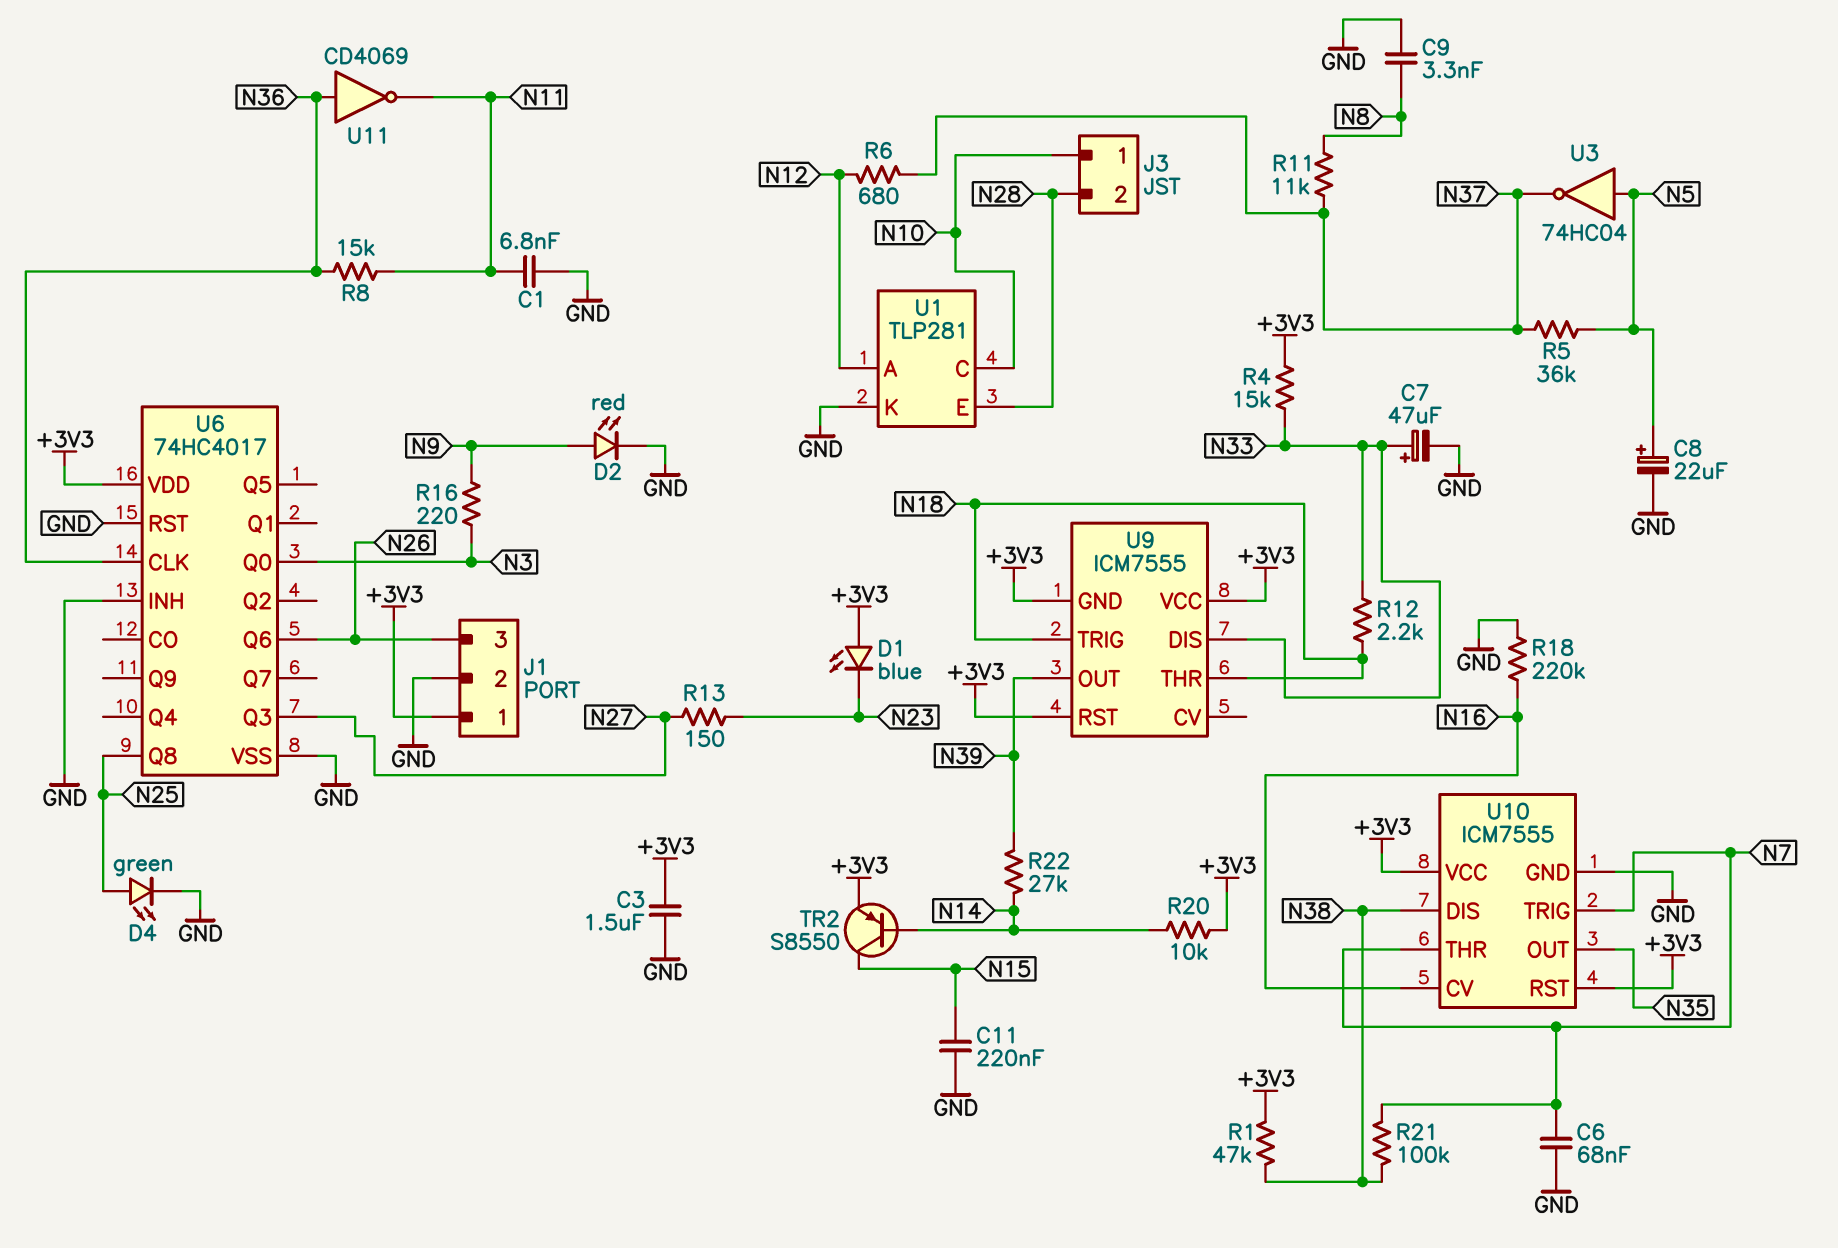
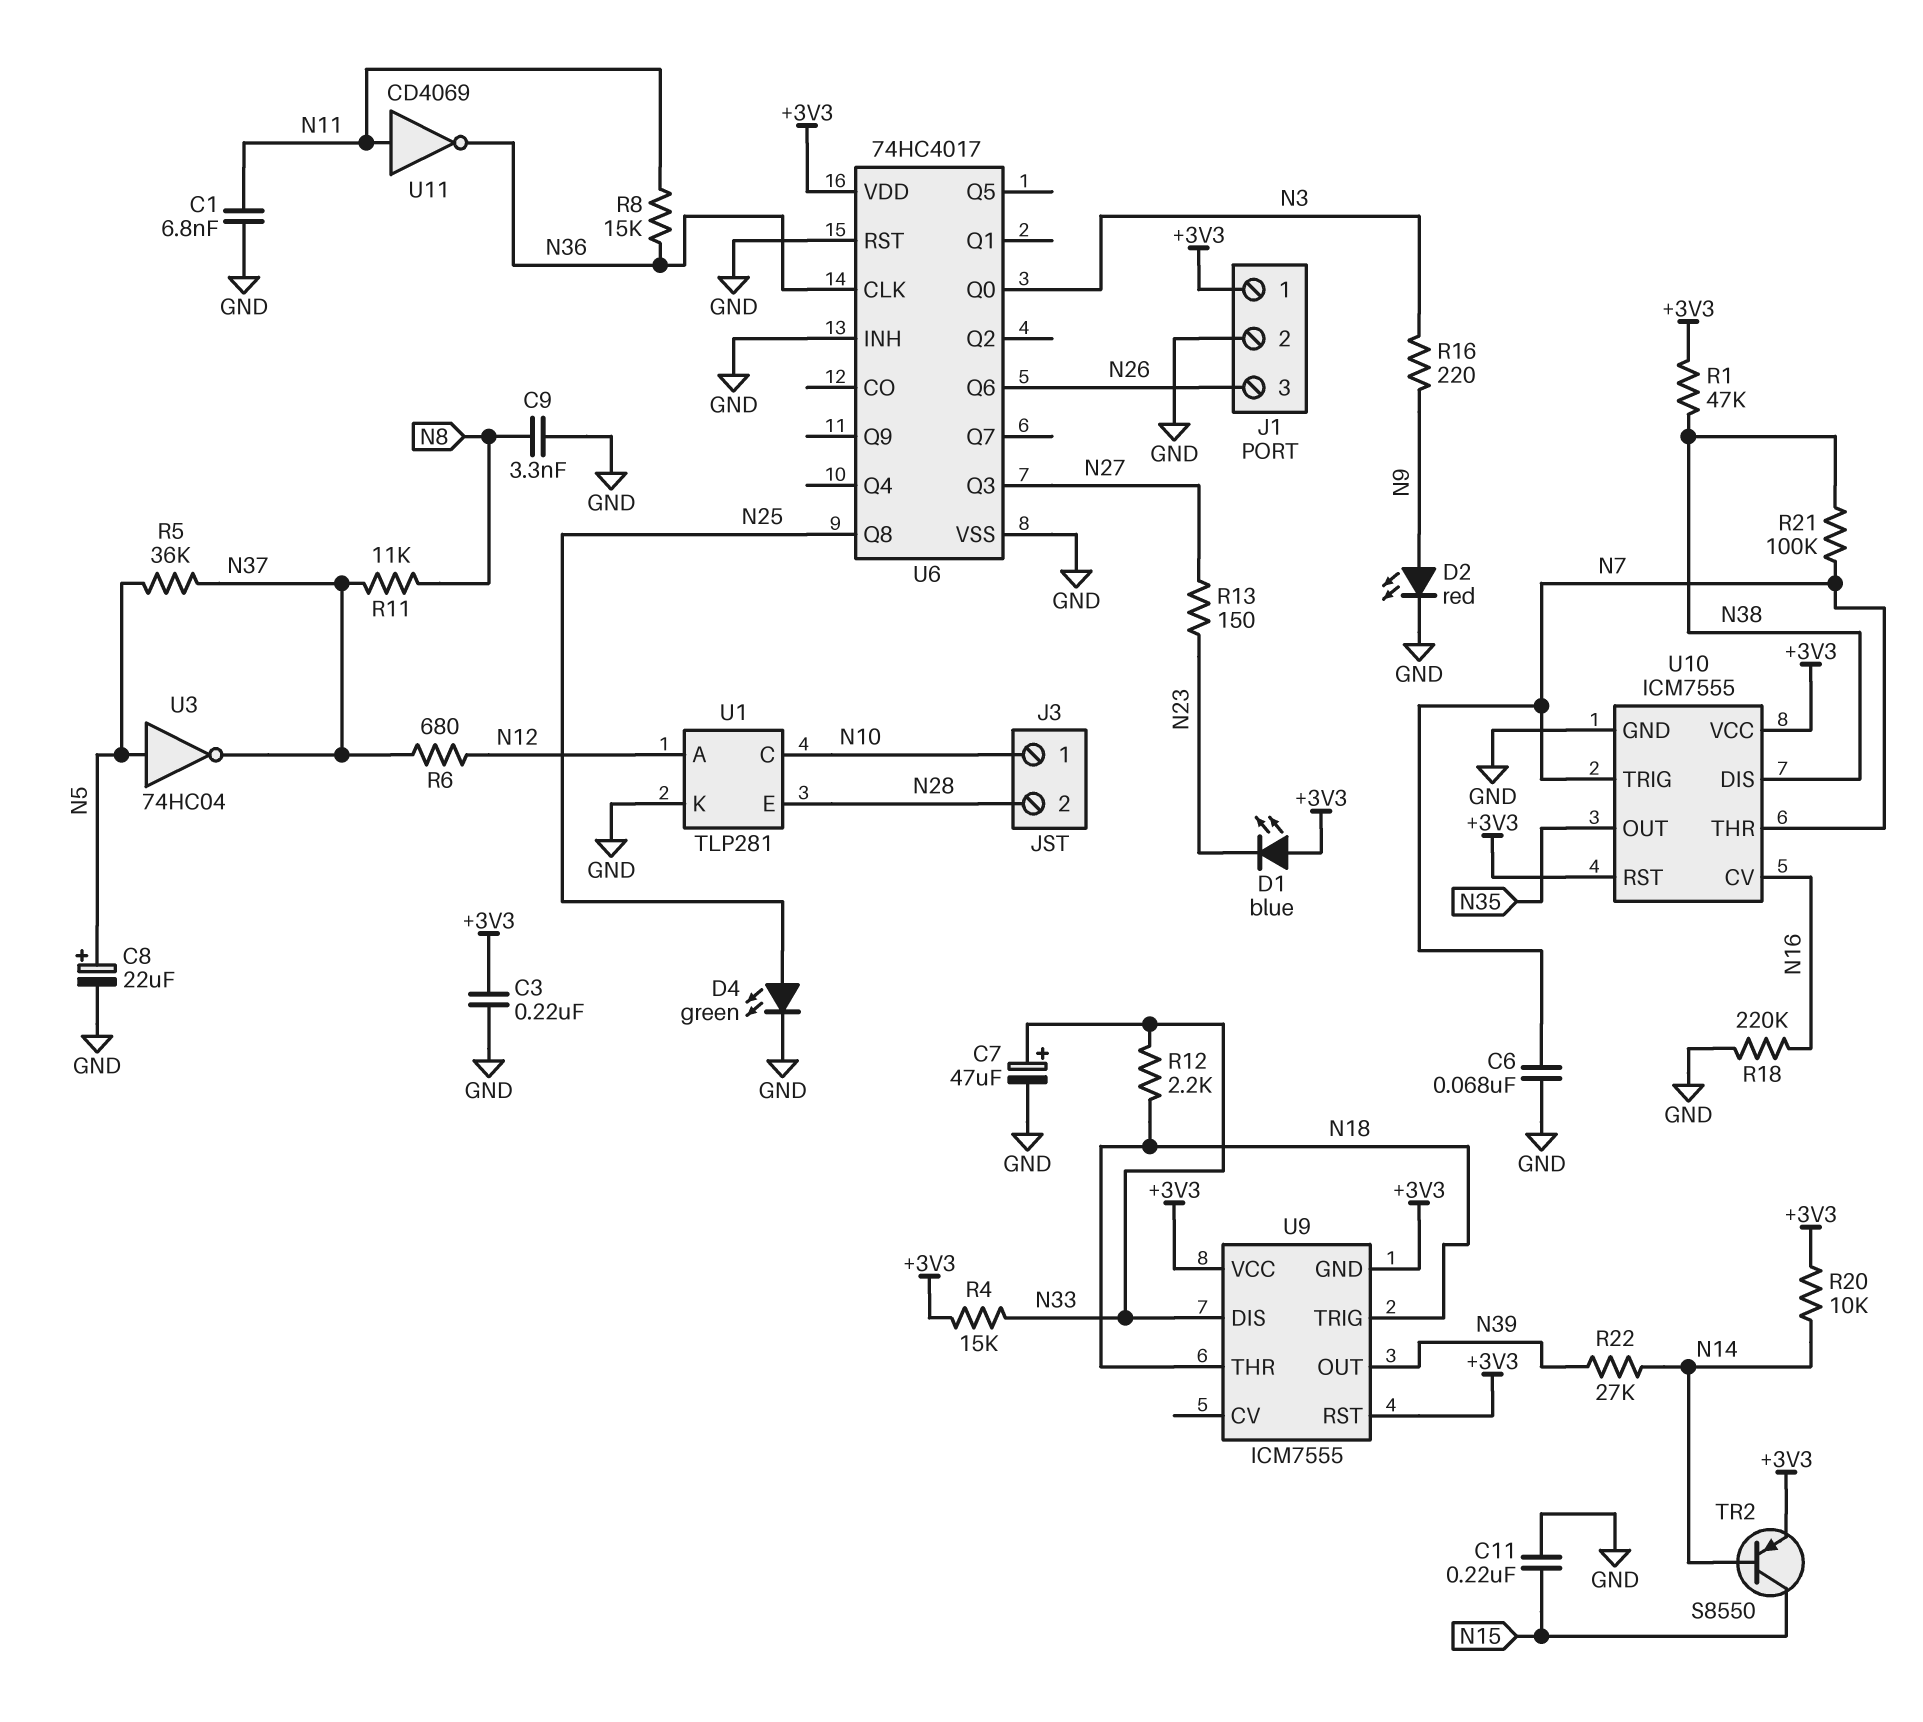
C3: 1.5uF (+3V3, GND) -> 220nF (+3V3, GND)
U11: NOT CD4069 (in N36, out N11) -> NOT CD4069 (in N11, out N36)

